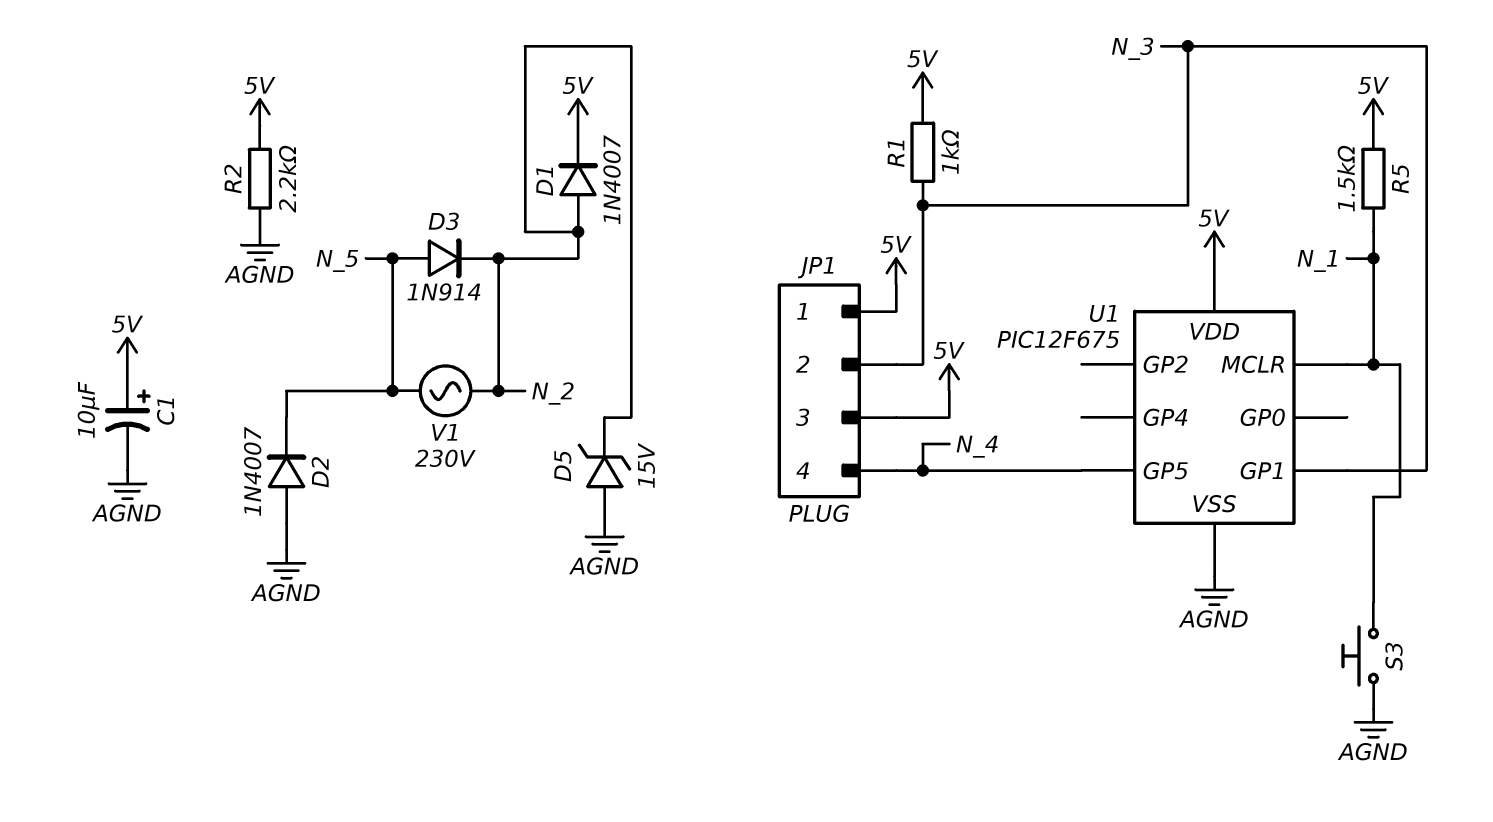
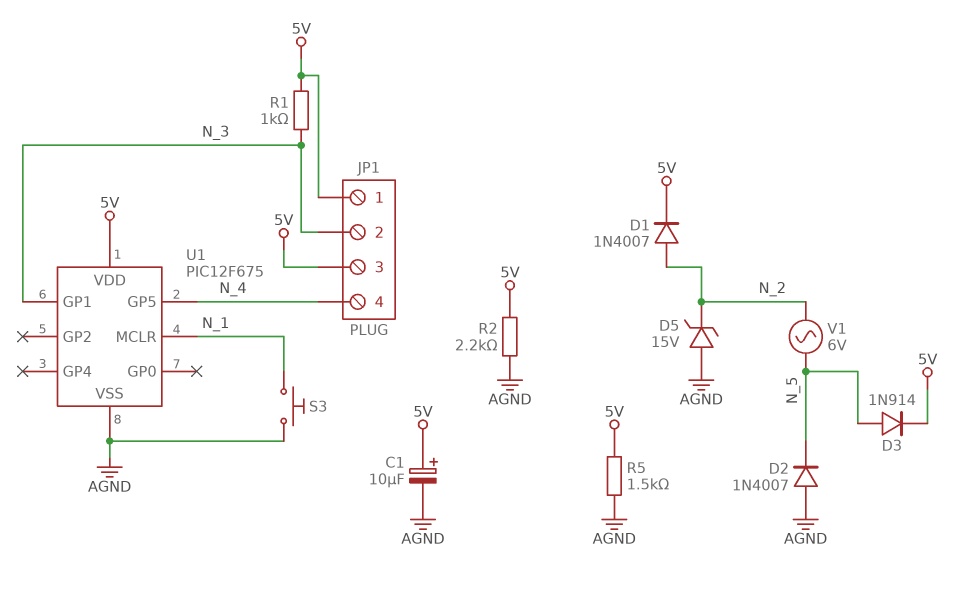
D3: diode 1N914 (A N_5, K N_2) -> diode 1N914 (A N_5, K 5V)
R5: 1.5k (5V, N_1) -> 1.5k (5V, AGND)
V1: AC 230V (N_2, N_5) -> AC 6V (N_2, N_5)

